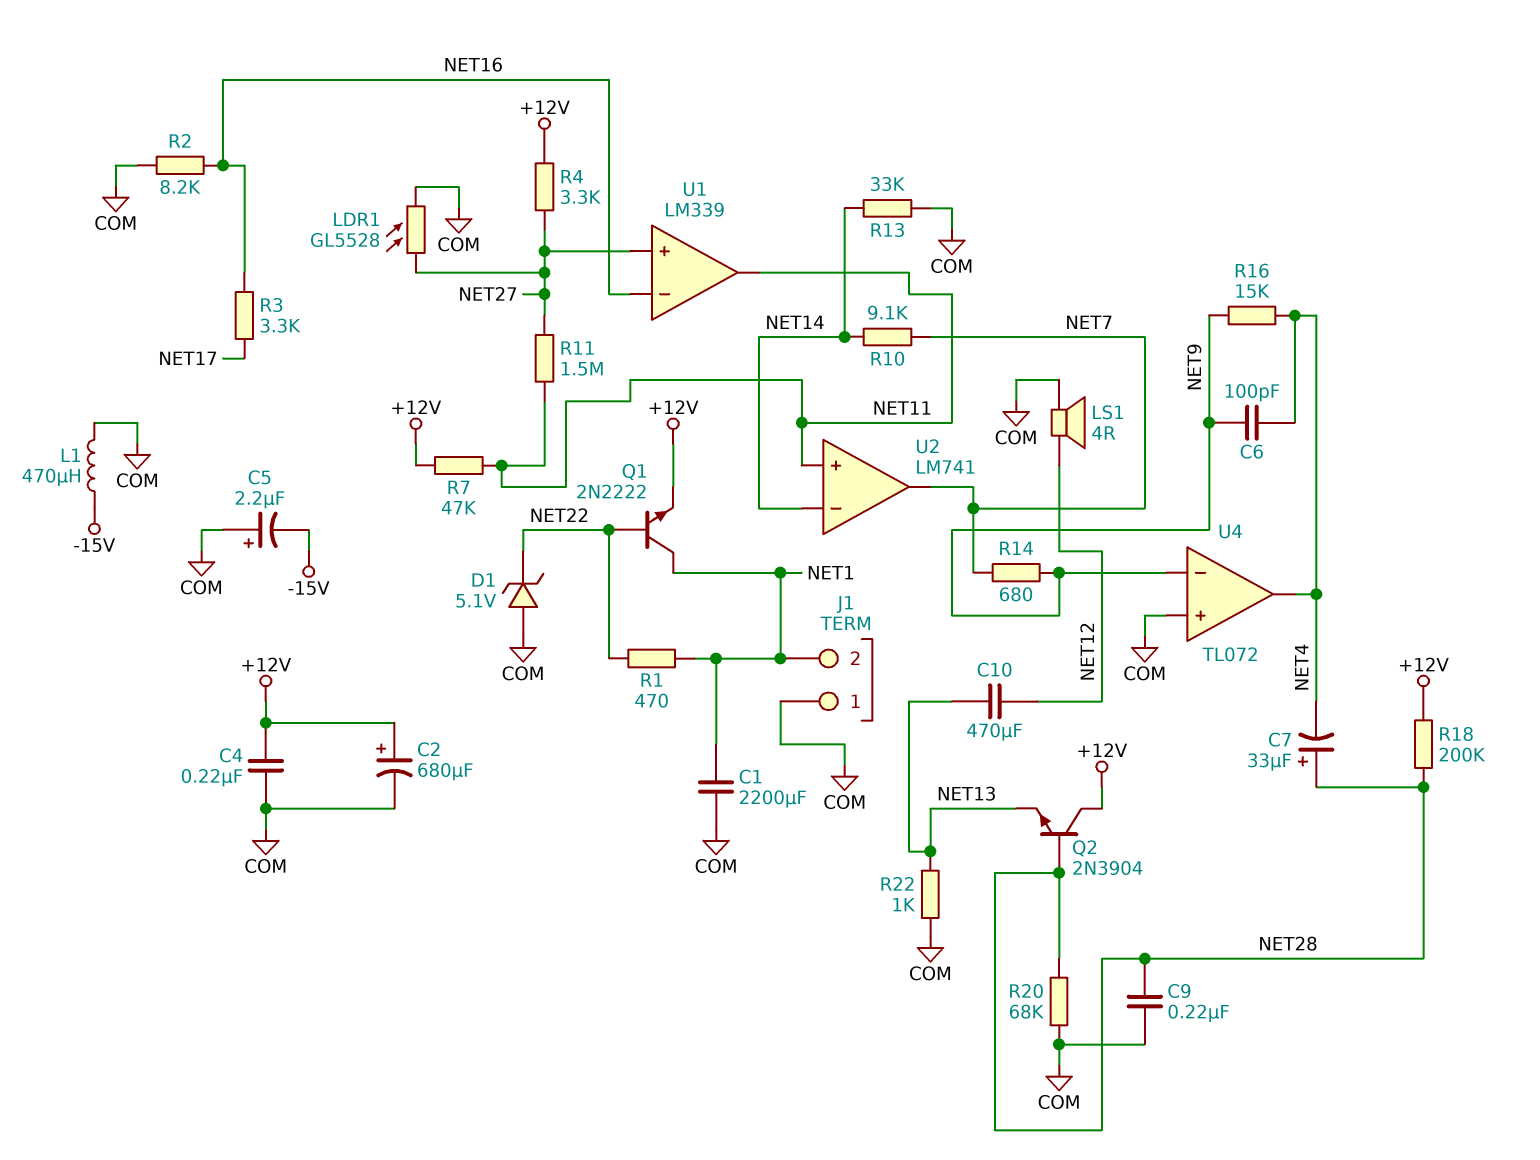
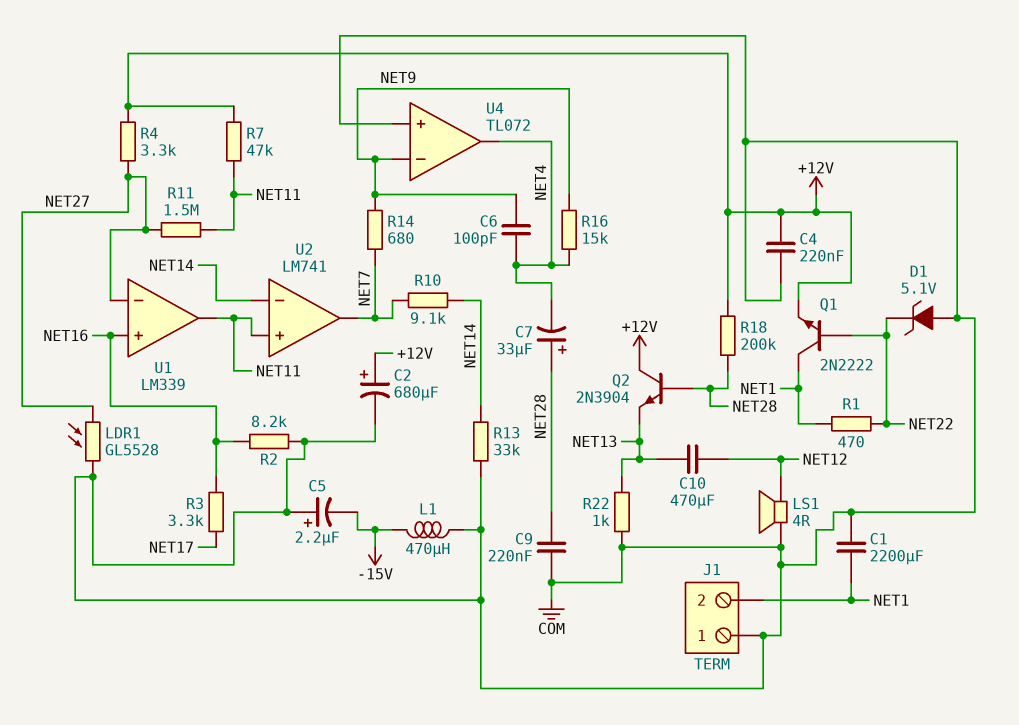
R20: 68k (COM, NET28) -> none
U1 pin in+: NET27 -> NET16
U1 pin in-: NET16 -> NET27

